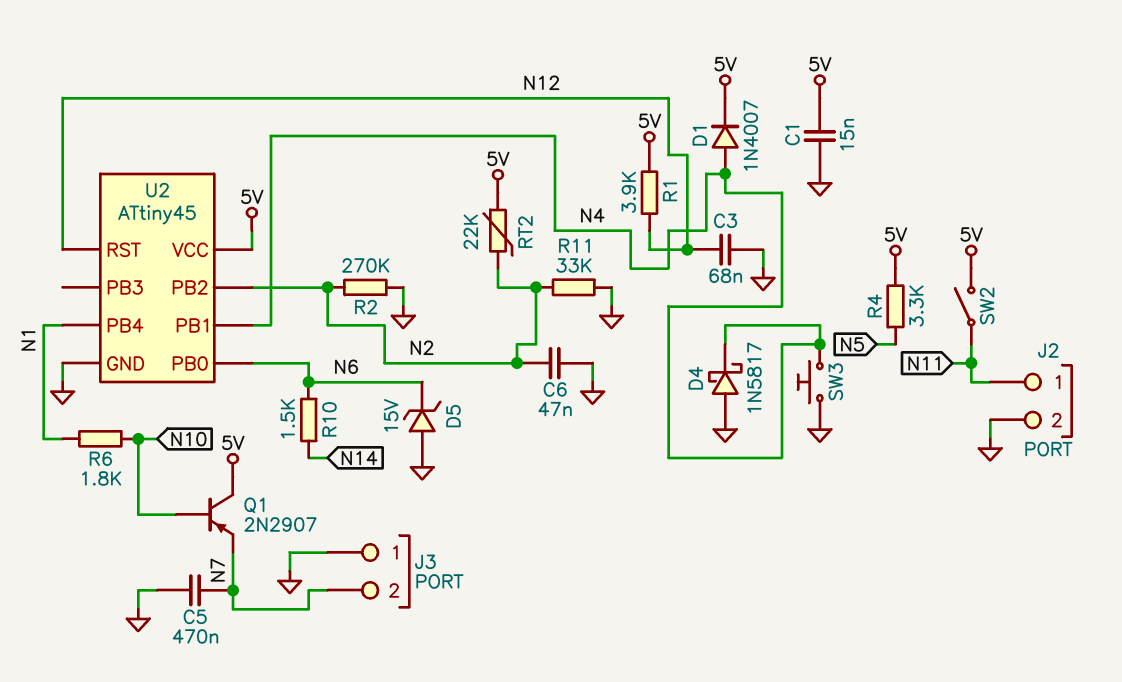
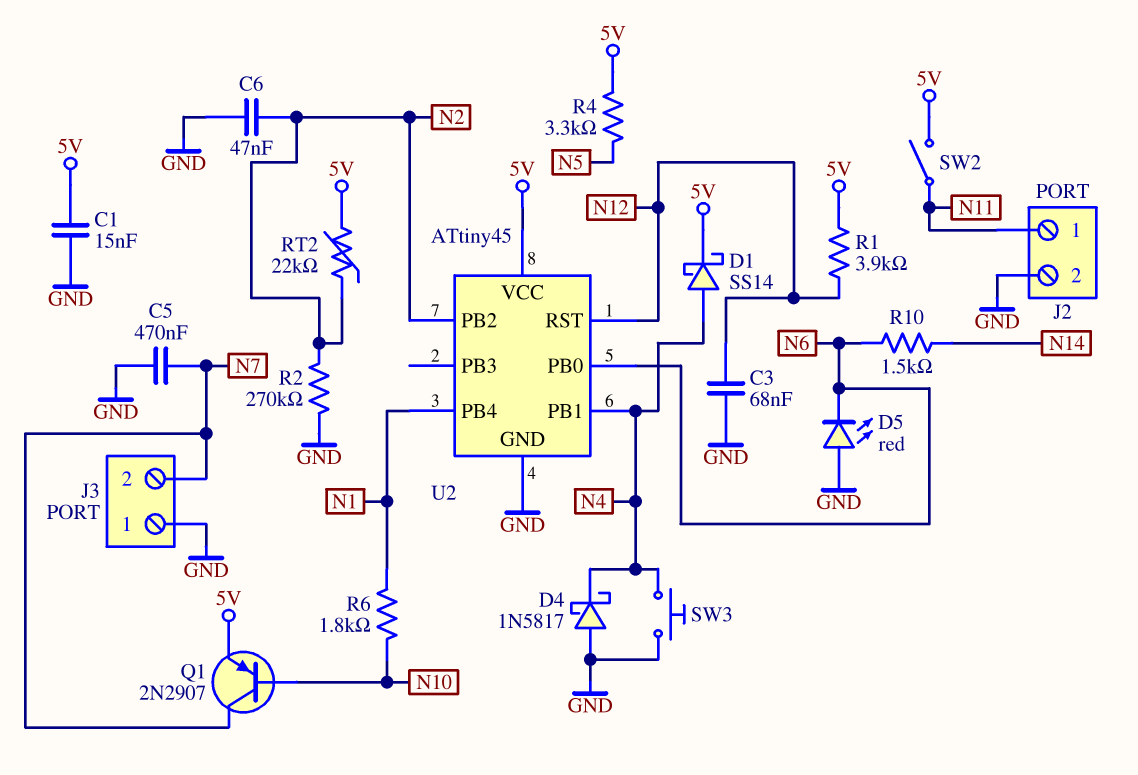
D1: diode 1N4007 (A N4, K 5V) -> schottky SS14 (A N4, K 5V)
D5: zener 15V (A GND, K N6) -> LED red (A GND, K N6)
Q1: PNP 2N2907 (B N10, C 5V, E N7) -> PNP 2N2907 (B N10, C N7, E 5V)
R11: 33k (GND, N2) -> none

